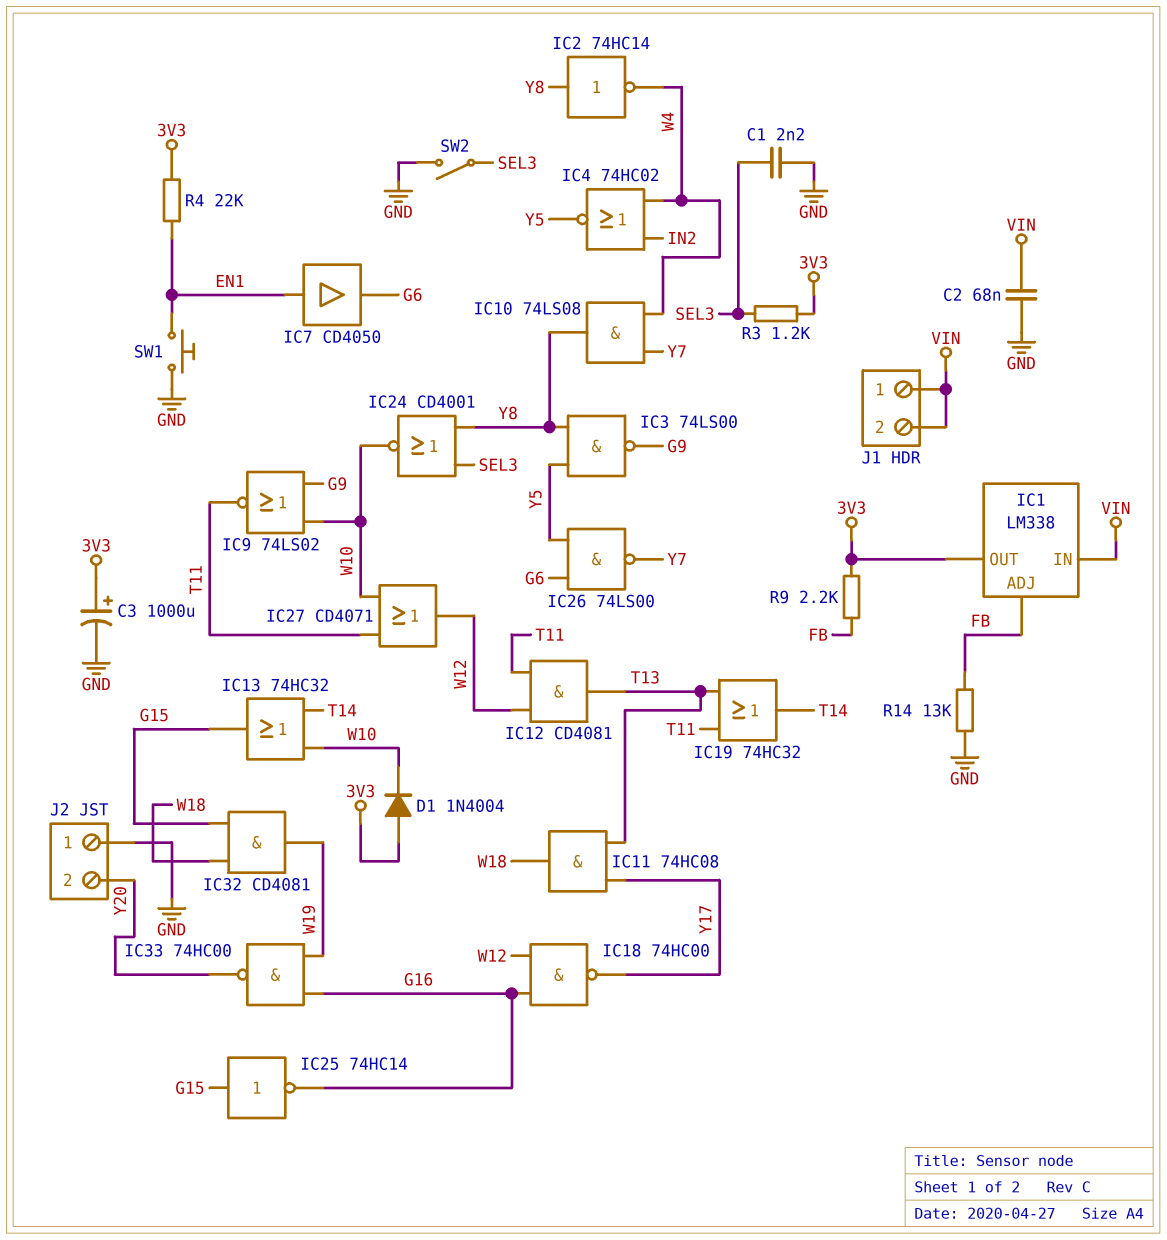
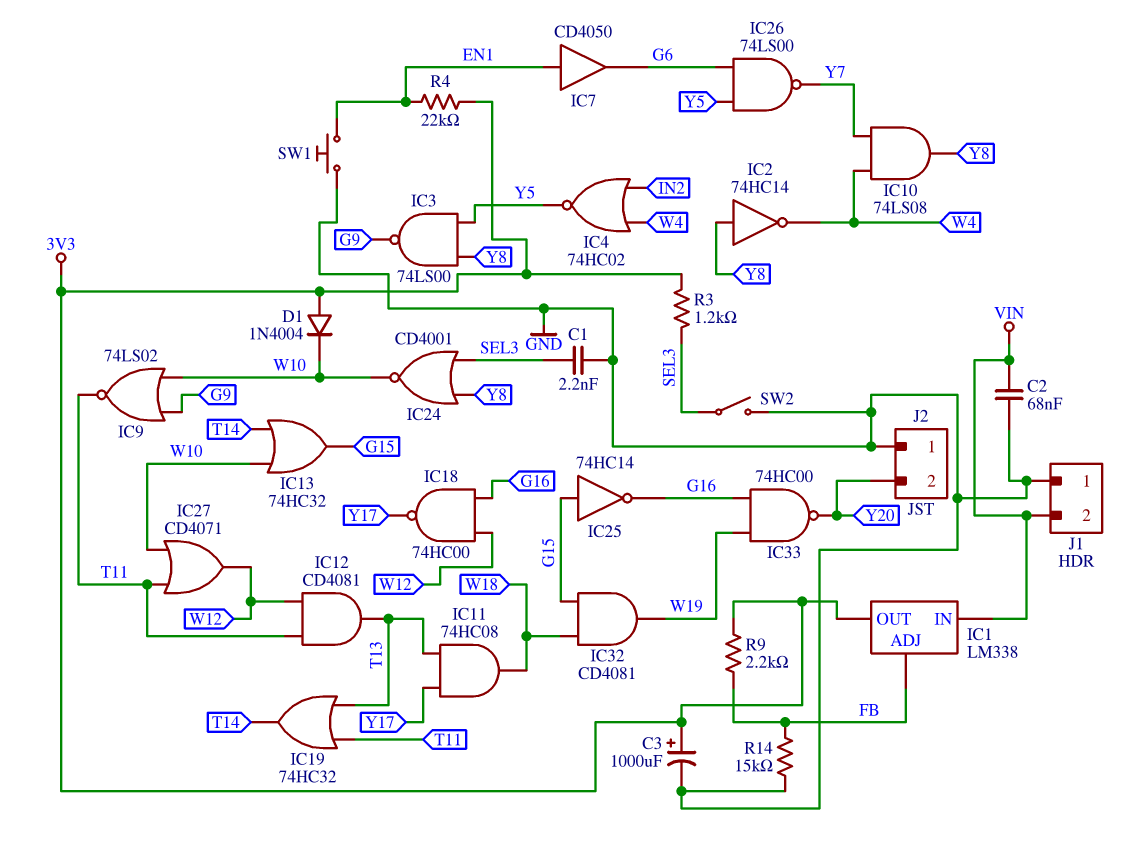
J1 pin 1: VIN -> GND
R14: 13k (FB, GND) -> 15k (FB, GND)

